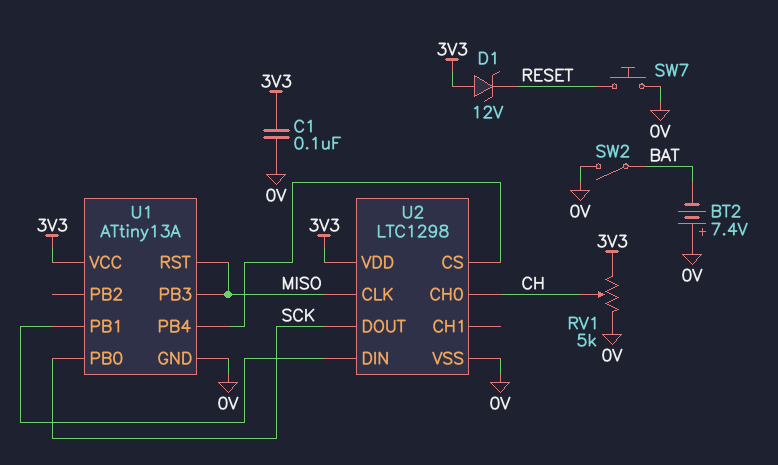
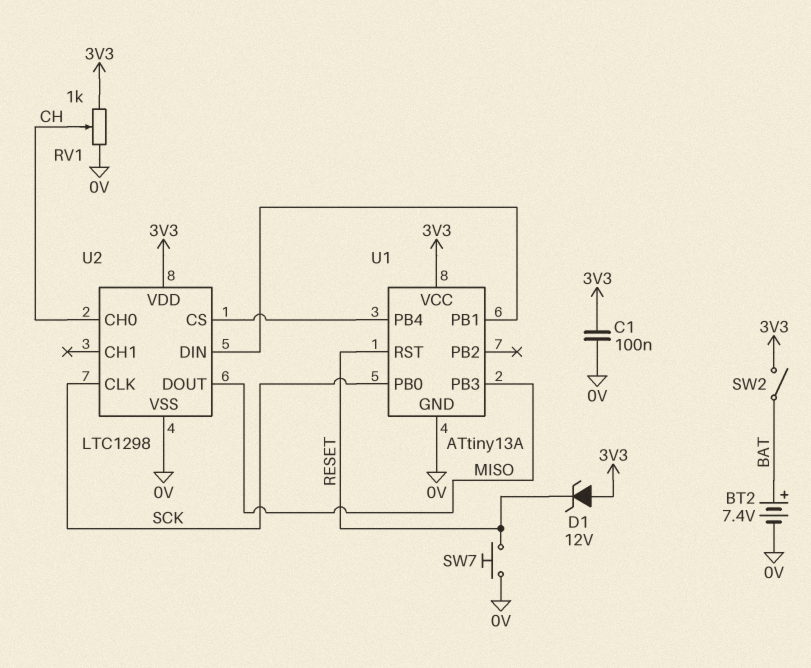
BT2: 7.4V (plus 0V, minus BAT) -> 7.4V (plus BAT, minus 0V)
RV1: 5k (0V, 3V3, wiper CH) -> 1k (0V, 3V3, wiper CH)
SW2: switch (0V, BAT) -> switch (3V3, BAT)
U1 pin RST: MISO -> RESET
U2 pin CLK: MISO -> SCK
U2 pin DOUT: SCK -> MISO

